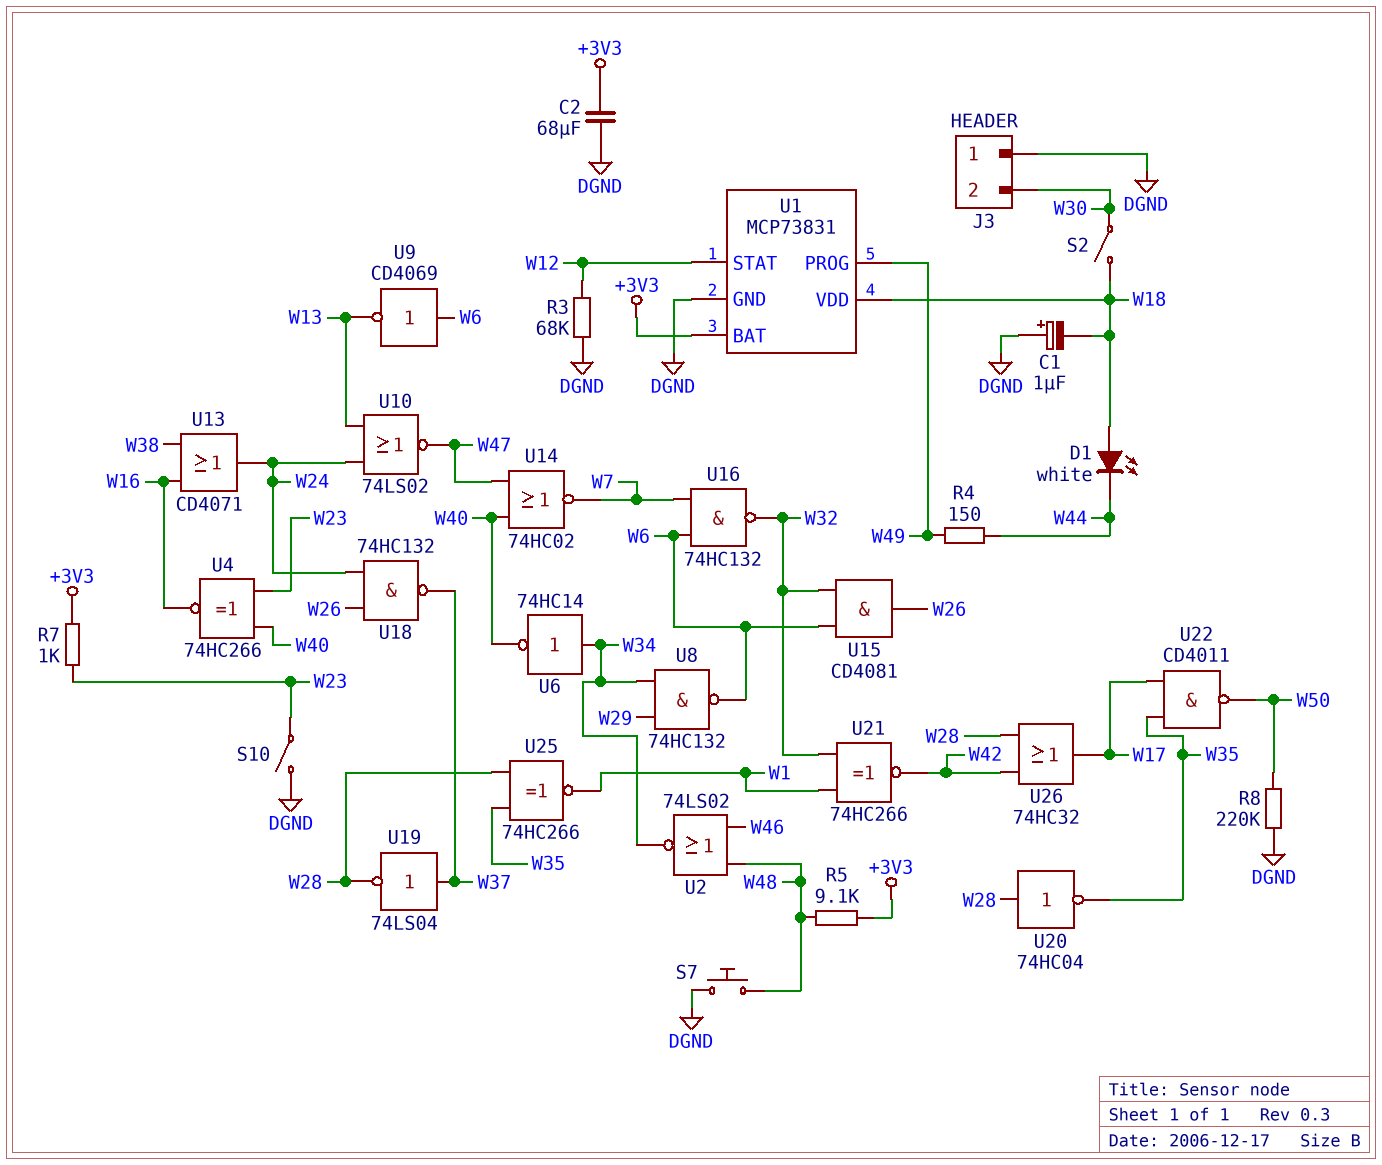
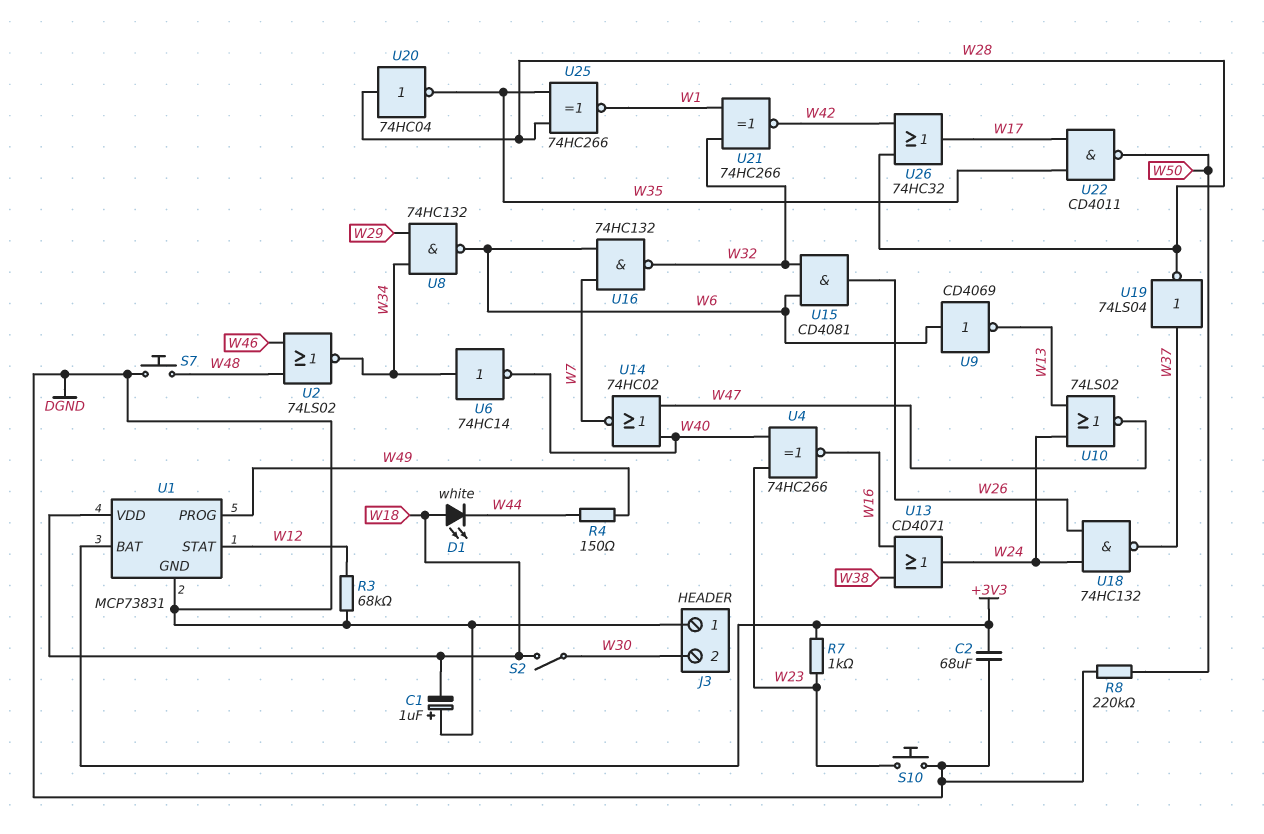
R5: 9.1k (+3V3, W48) -> none
S10: switch (DGND, W23) -> button (DGND, W23)

